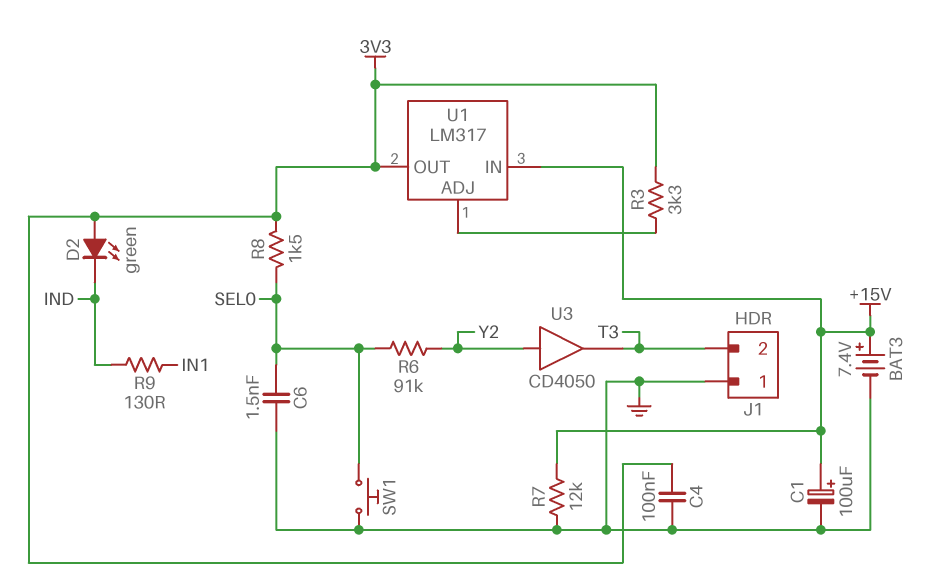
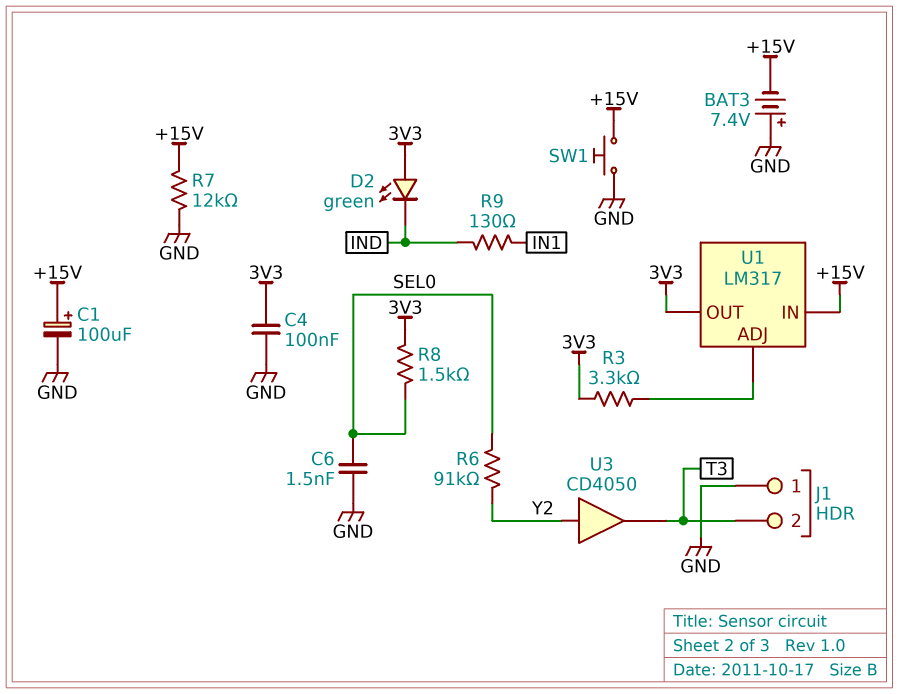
BAT3: 7.4V (plus +15V, minus GND) -> 7.4V (plus GND, minus +15V)
SW1: button (GND, SEL0) -> button (+15V, GND)

